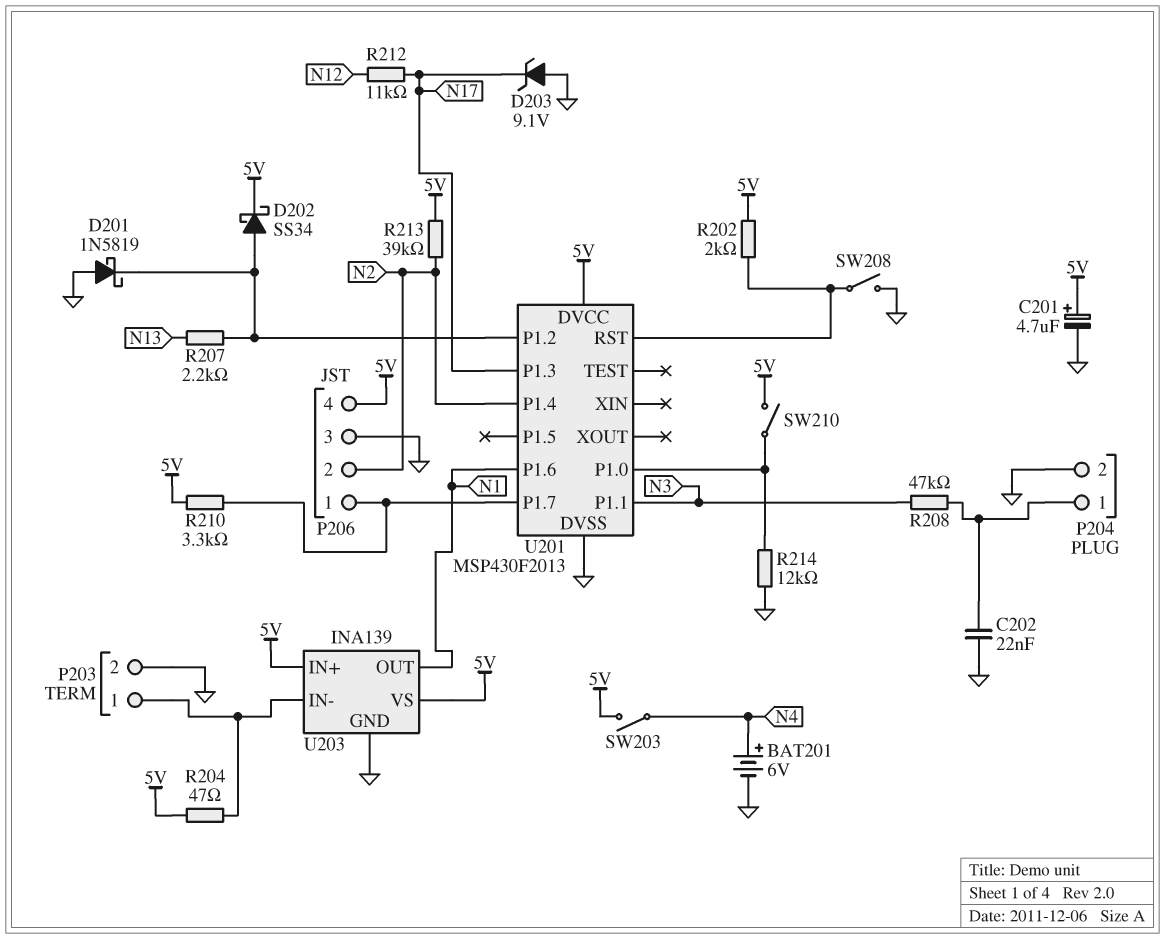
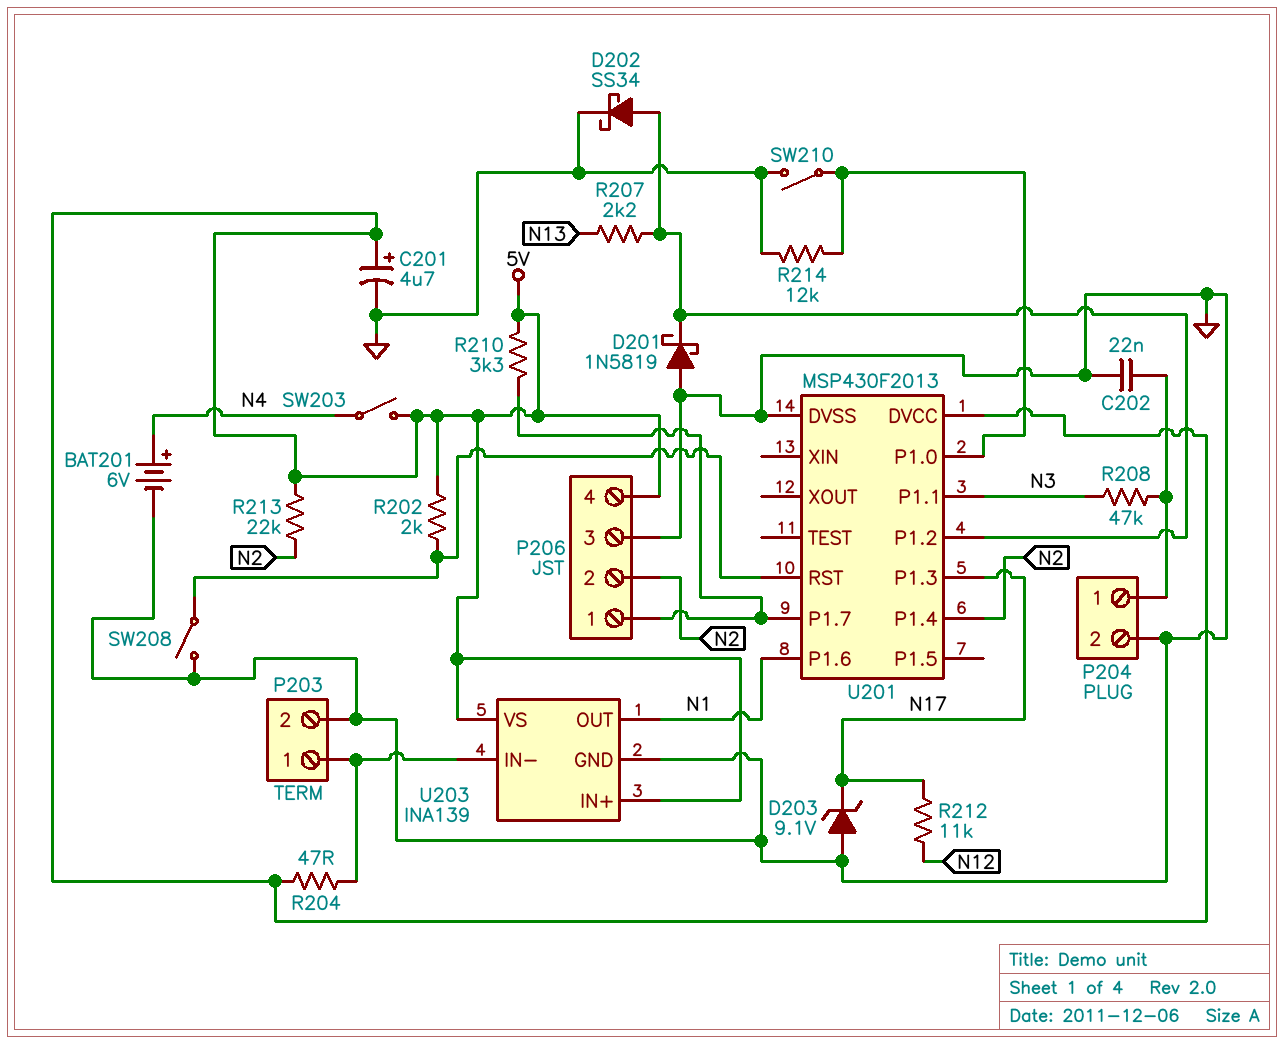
D202: schottky SS34 (A U201/P1.2, K 5V) -> schottky SS34 (A U201/P1.2, K GND)
R213: 39k (5V, N2) -> 22k (5V, N2)
SW210: switch (5V, U201/P1.0) -> switch (GND, U201/P1.0)

